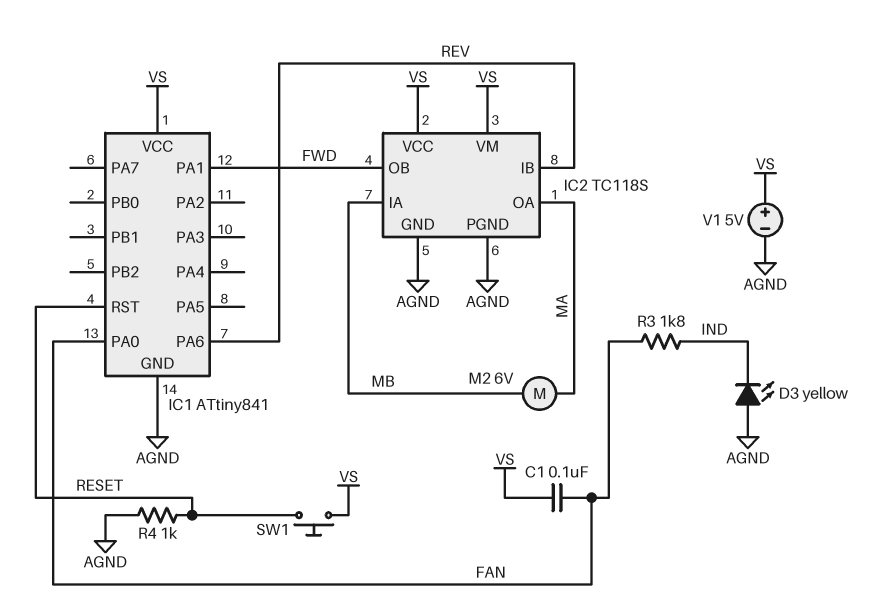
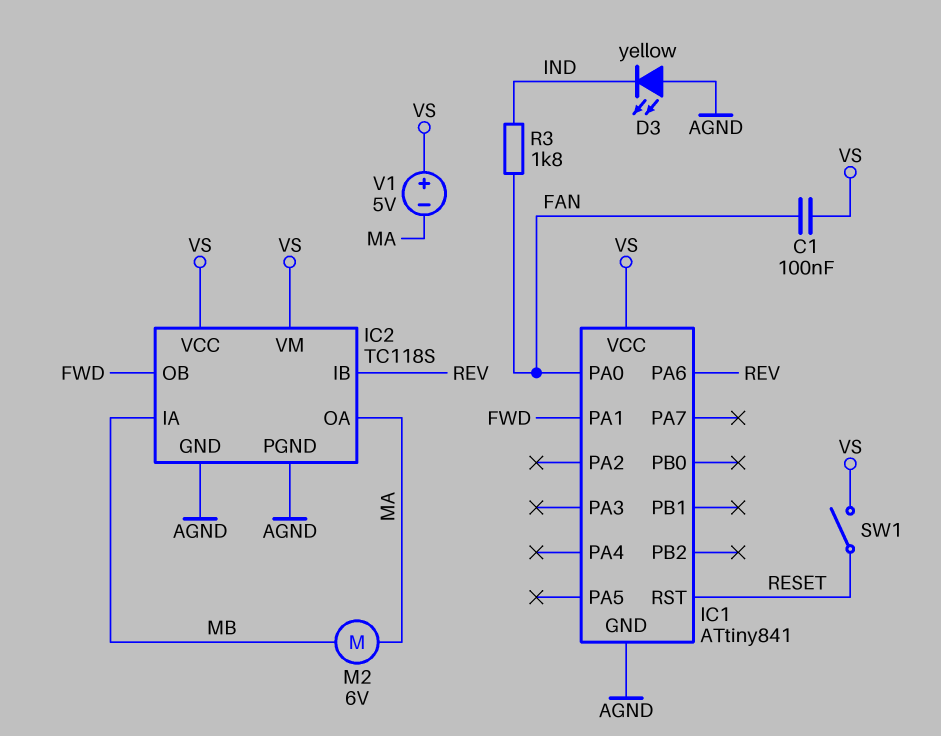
R4: 1k (AGND, RESET) -> none
SW1: button (RESET, VS) -> switch (RESET, VS)
V1: 5V (plus VS, minus AGND) -> 5V (plus VS, minus MA)

